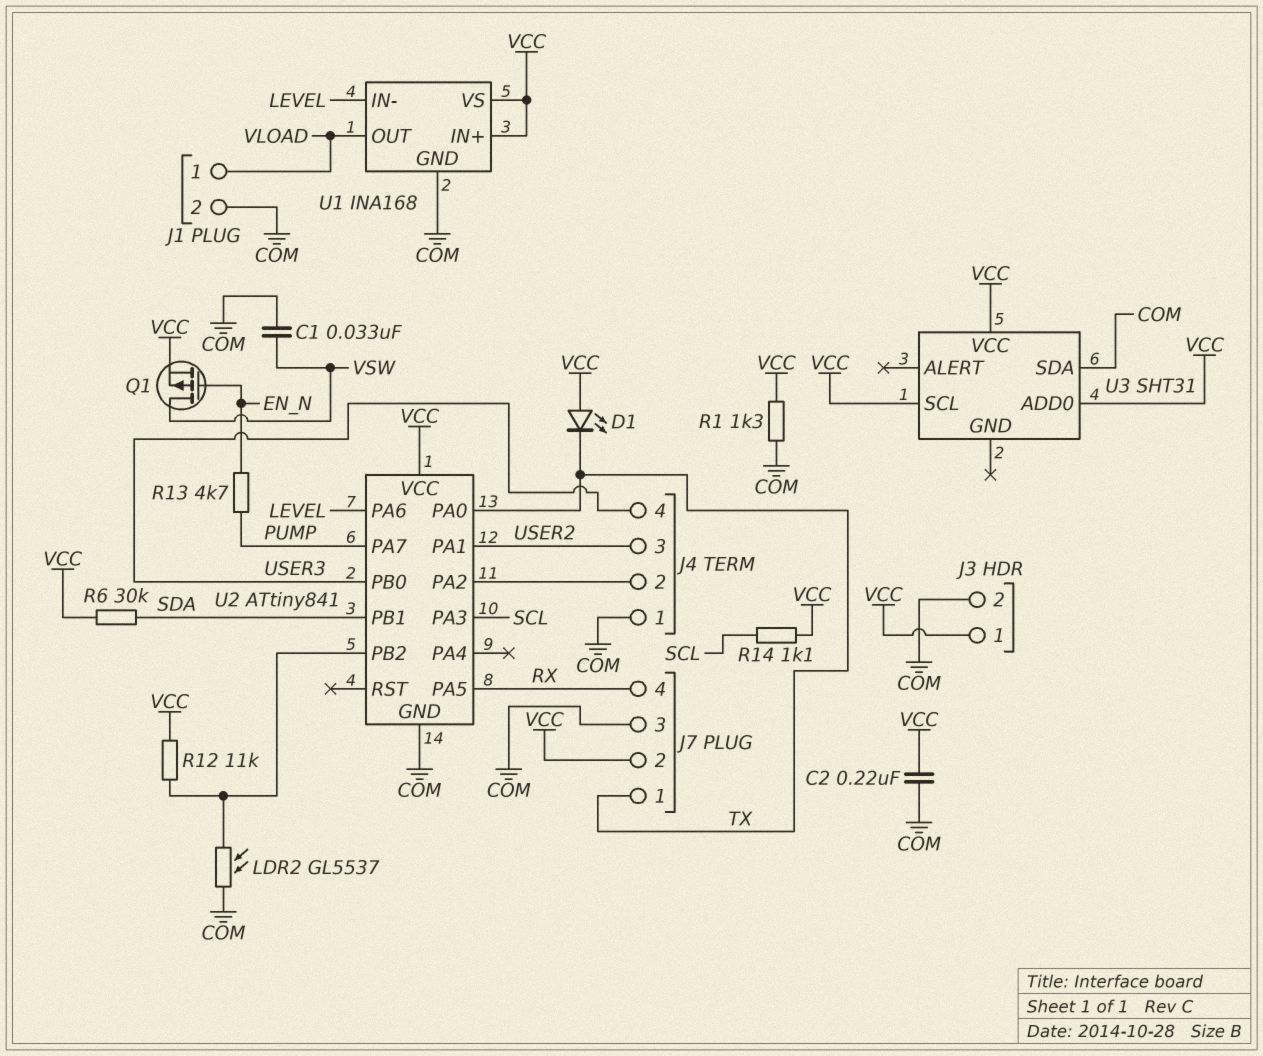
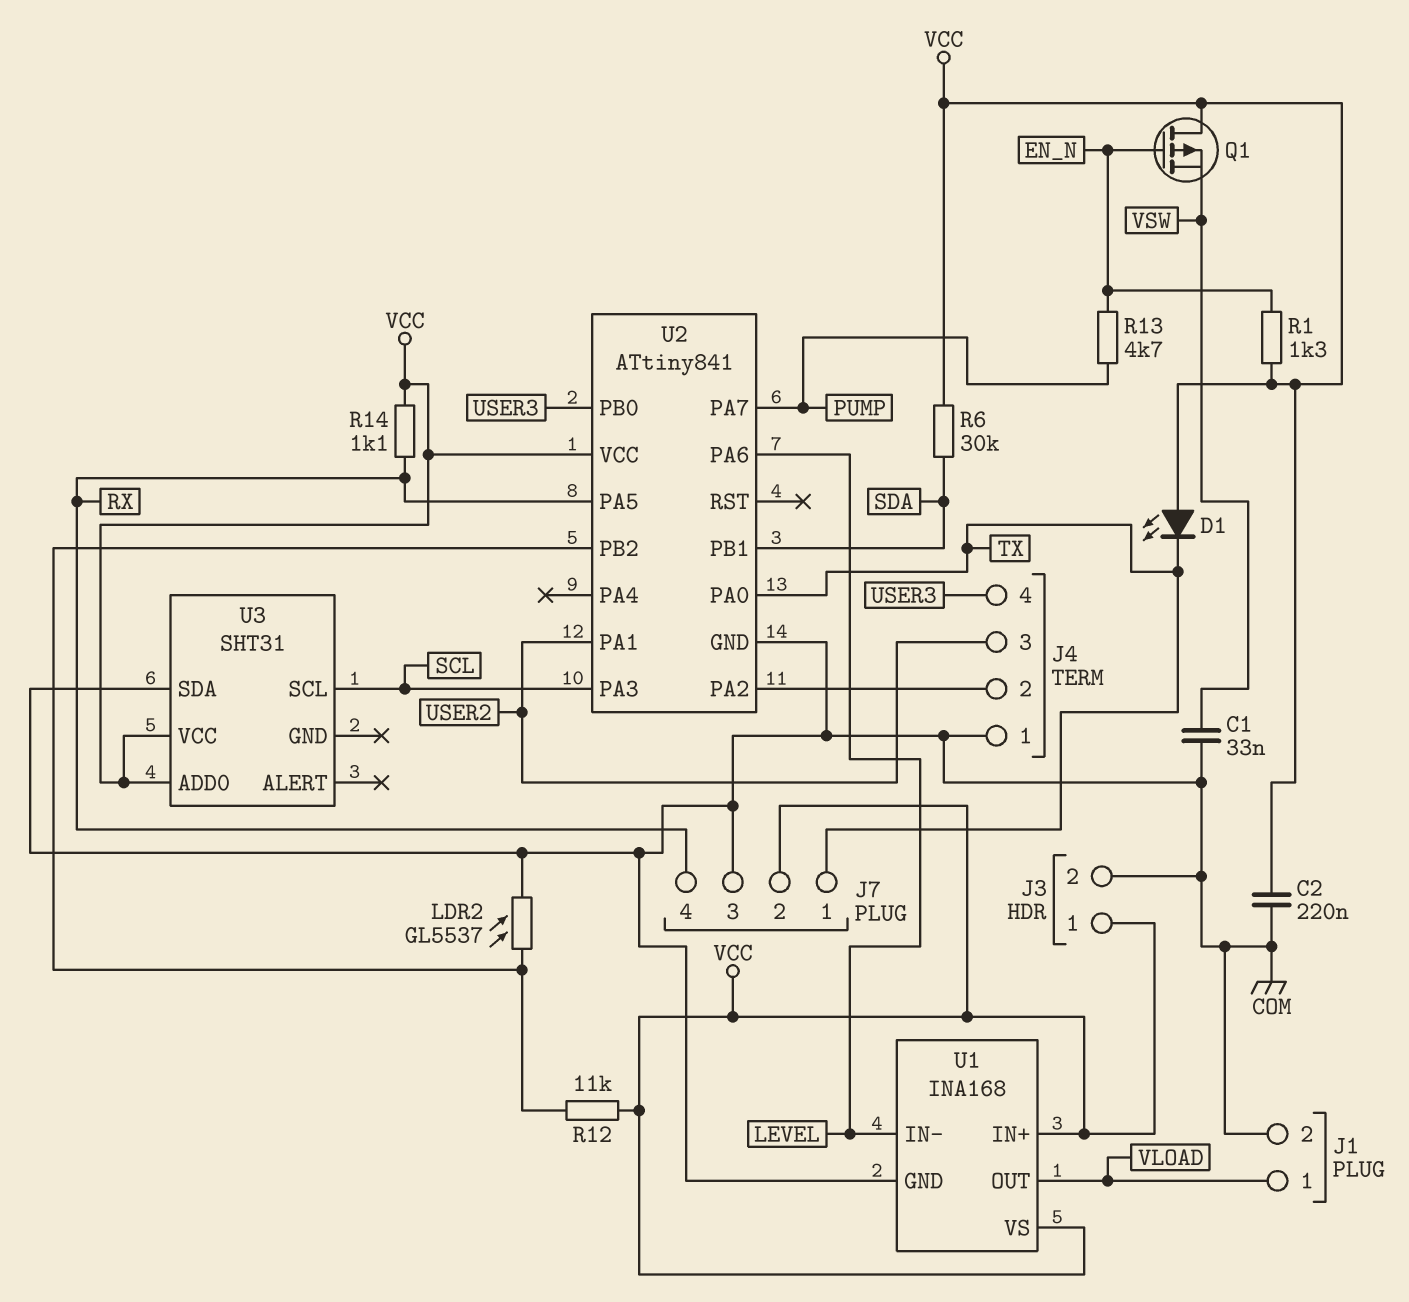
Q1: PMOS (G EN_N, D VSW, S VCC) -> PMOS (G EN_N, D VCC, S VSW)
R1: 1.3k (COM, VCC) -> 1.3k (EN_N, VCC)
R14: 1.1k (SCL, VCC) -> 1.1k (RX, VCC)
U3 pin SCL: VCC -> SCL

